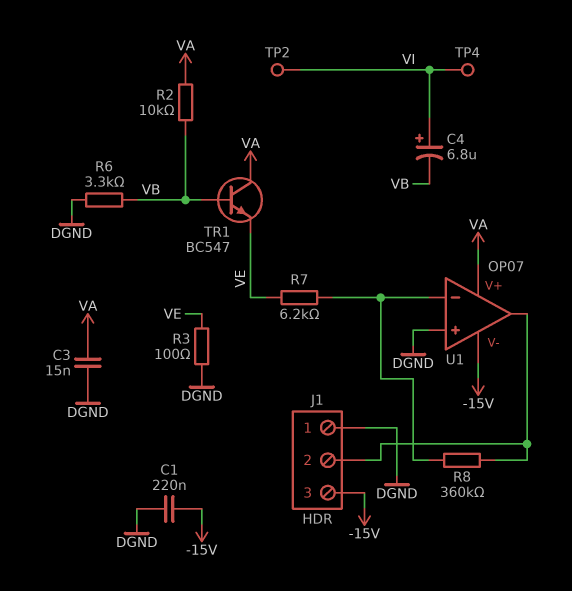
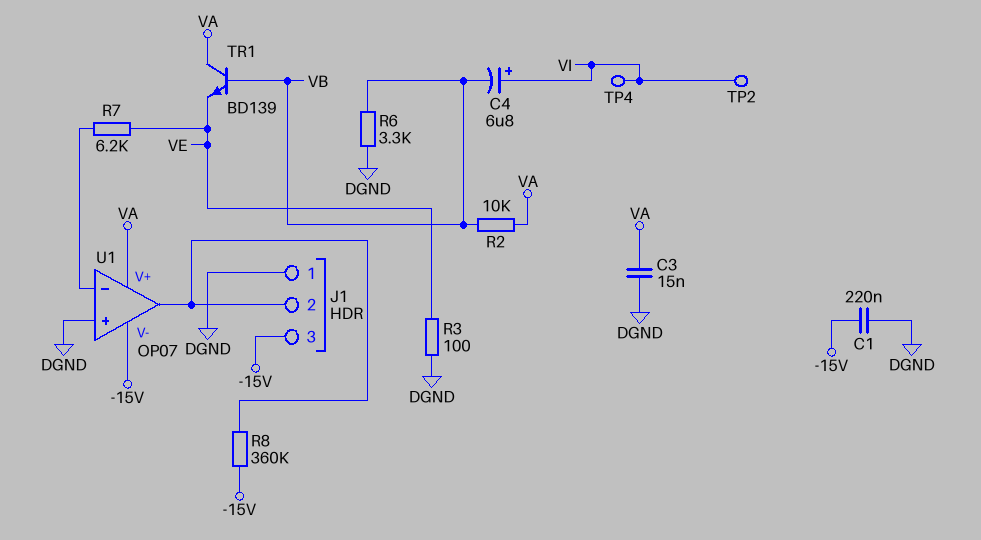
R8: 360k (J1/2, U1/in-) -> 360k (-15V, J1/2)
TR1: NPN BC547 (B VB, C VA, E VE) -> NPN BD139 (B VB, C VA, E VE)

